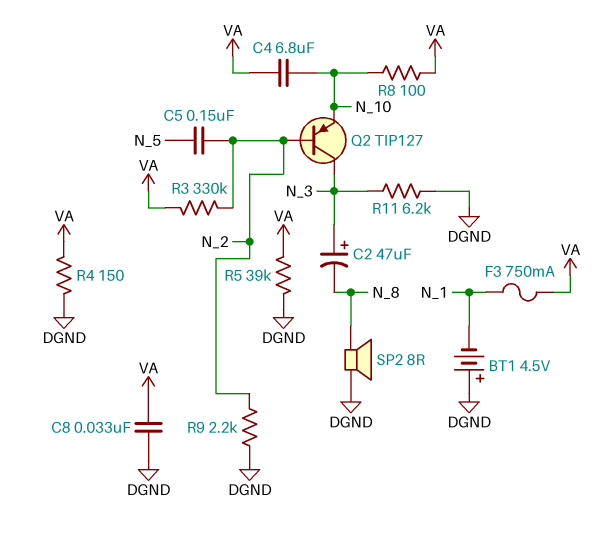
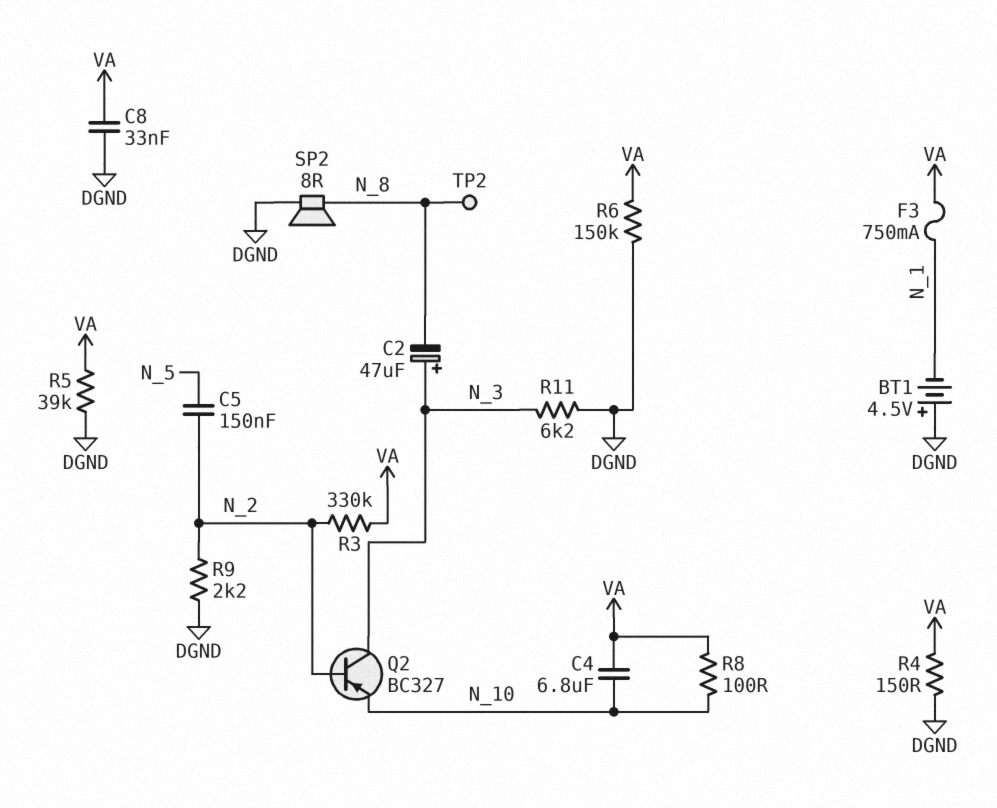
Q2: PNP TIP127 (B N_2, C N_3, E N_10) -> PNP BC327 (B N_2, C N_3, E N_10)
R6: none -> 150k (DGND, VA)
TP2: none -> test point (N_8)

